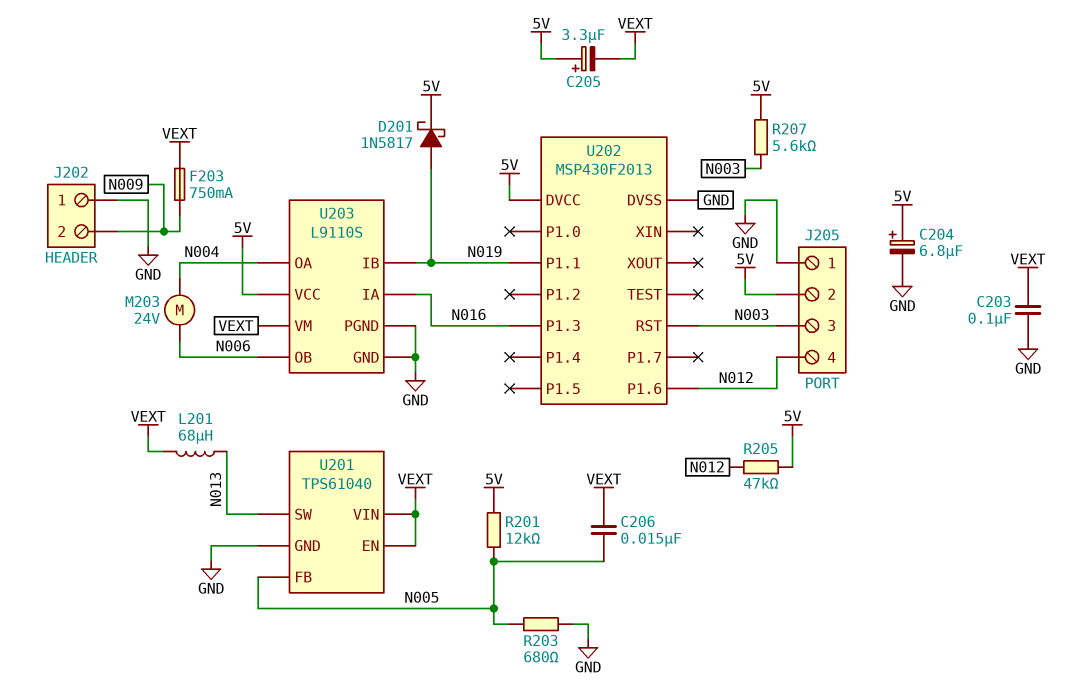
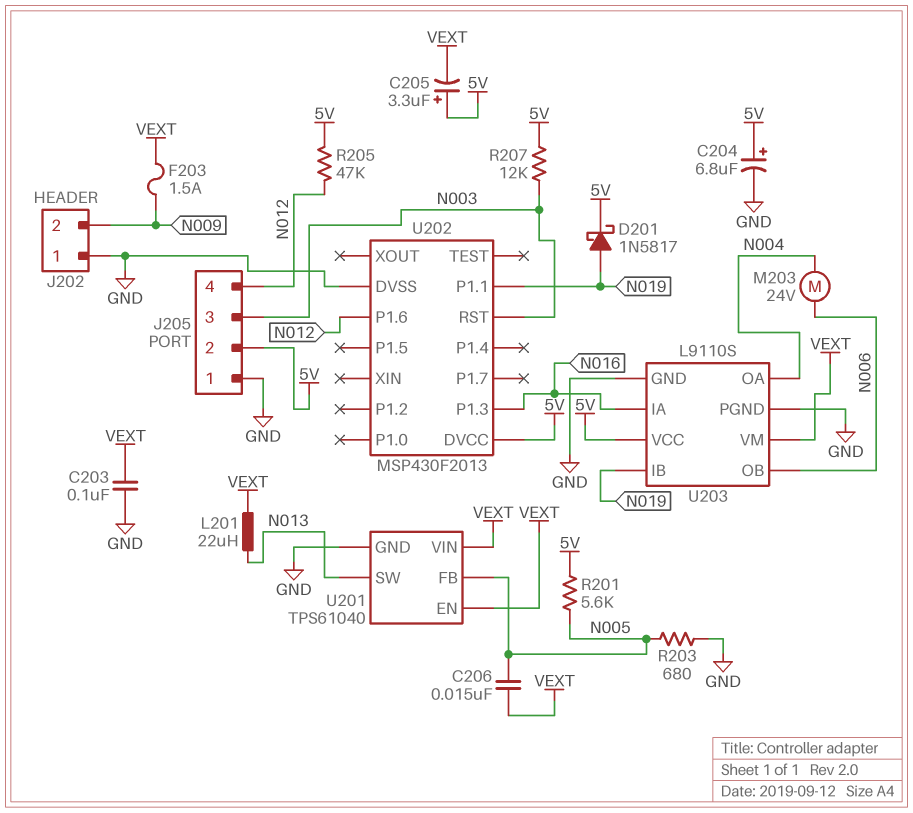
F203: 750mA (N009, VEXT) -> 1.5A (N009, VEXT)
L201: 68uH (N013, VEXT) -> 22uH (N013, VEXT)
R201: 12k (5V, N005) -> 5.6k (5V, N005)
R207: 5.6k (5V, N003) -> 12k (5V, N003)

